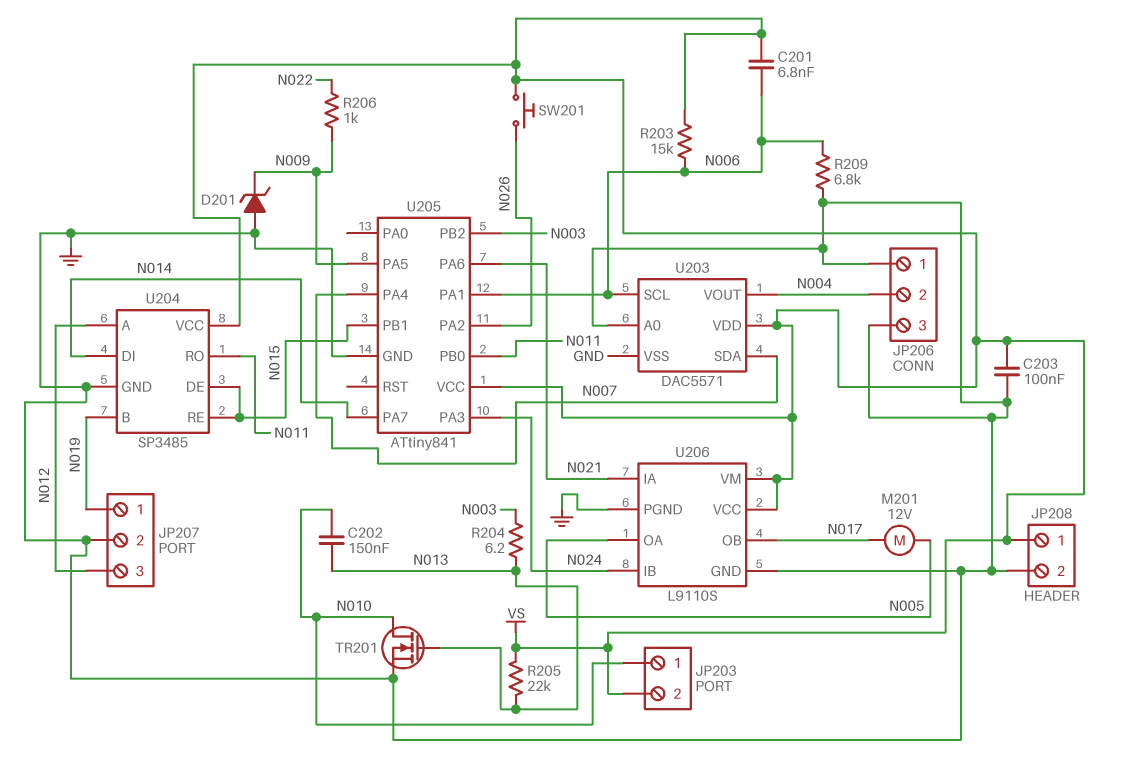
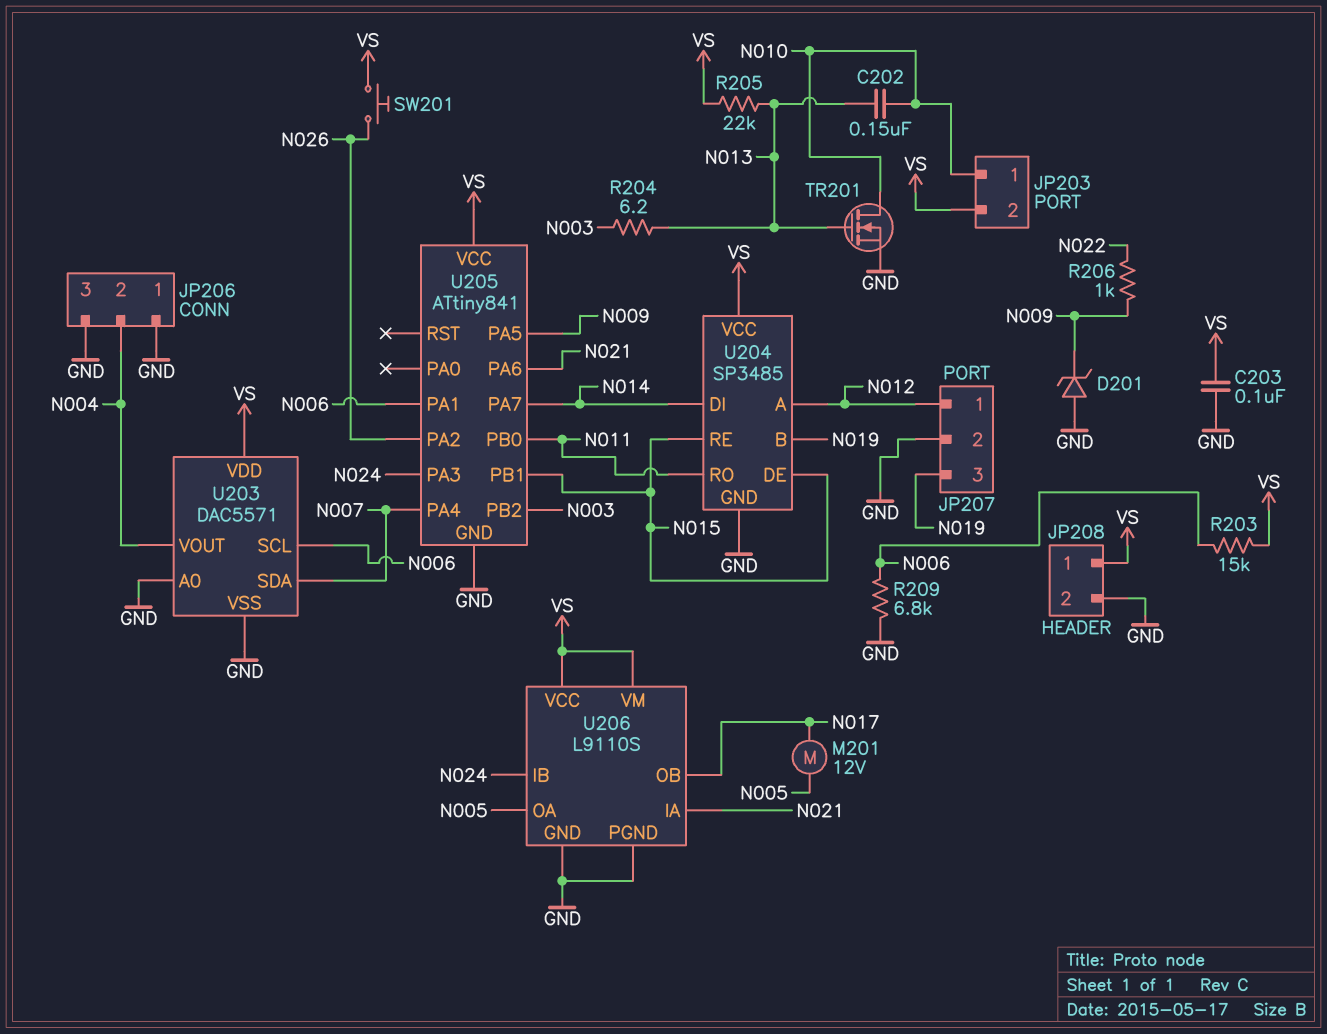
C201: 6.8nF (N006, VS) -> none
JP207 pin 1: N019 -> N012
JP207 pin 3: N012 -> N019

